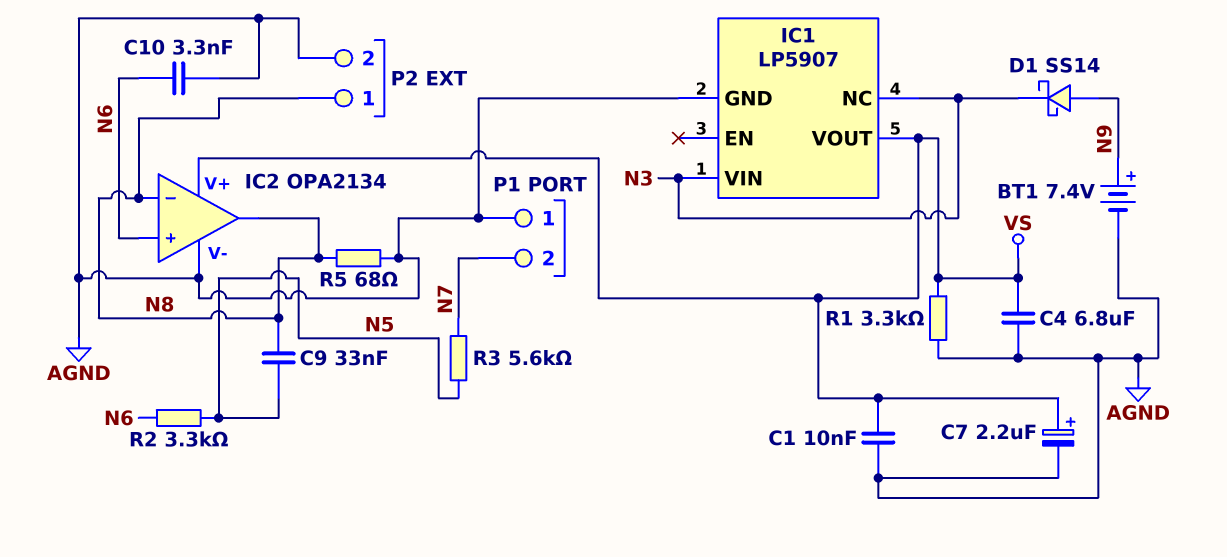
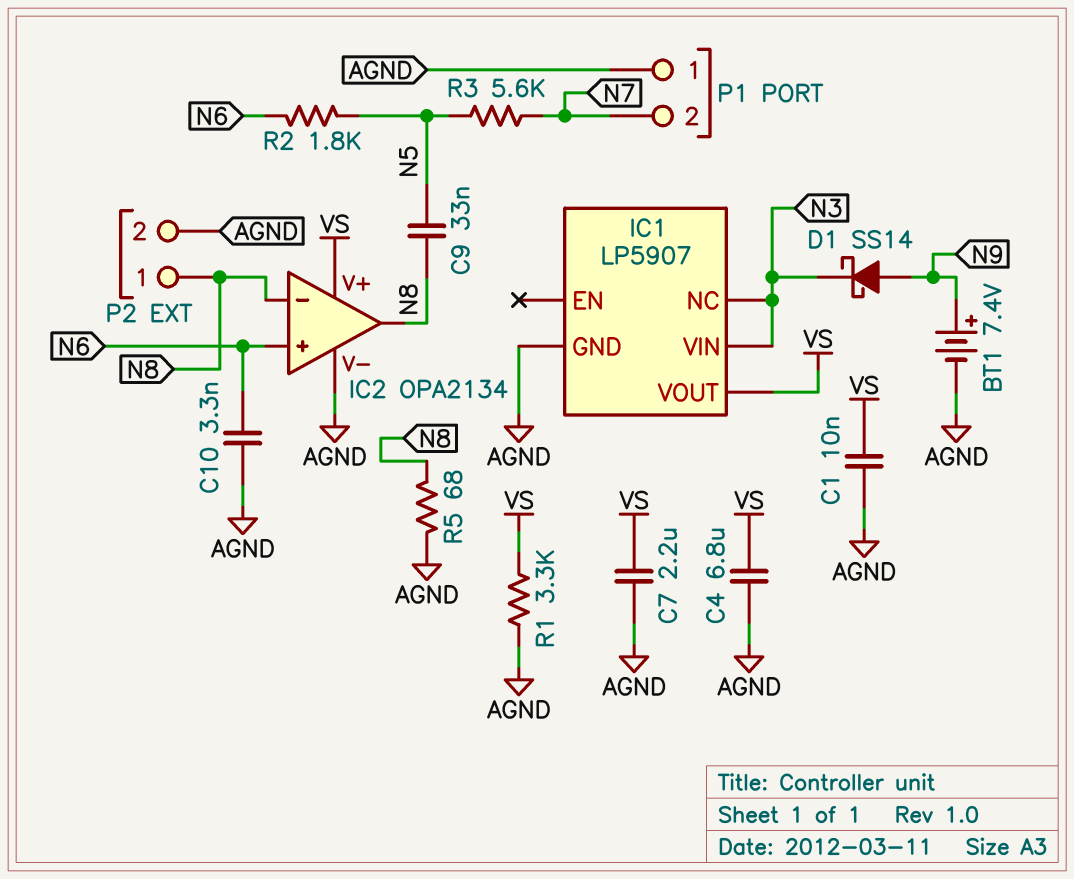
C7: 2.2uF (plus VS, minus AGND) -> 2.2uF (AGND, VS)
R2: 3.3k (N5, N6) -> 1.8k (N5, N6)

